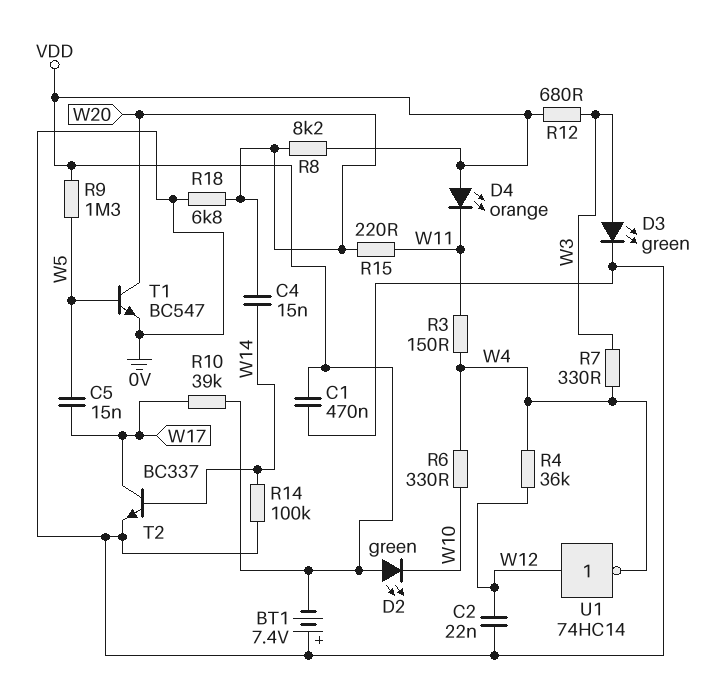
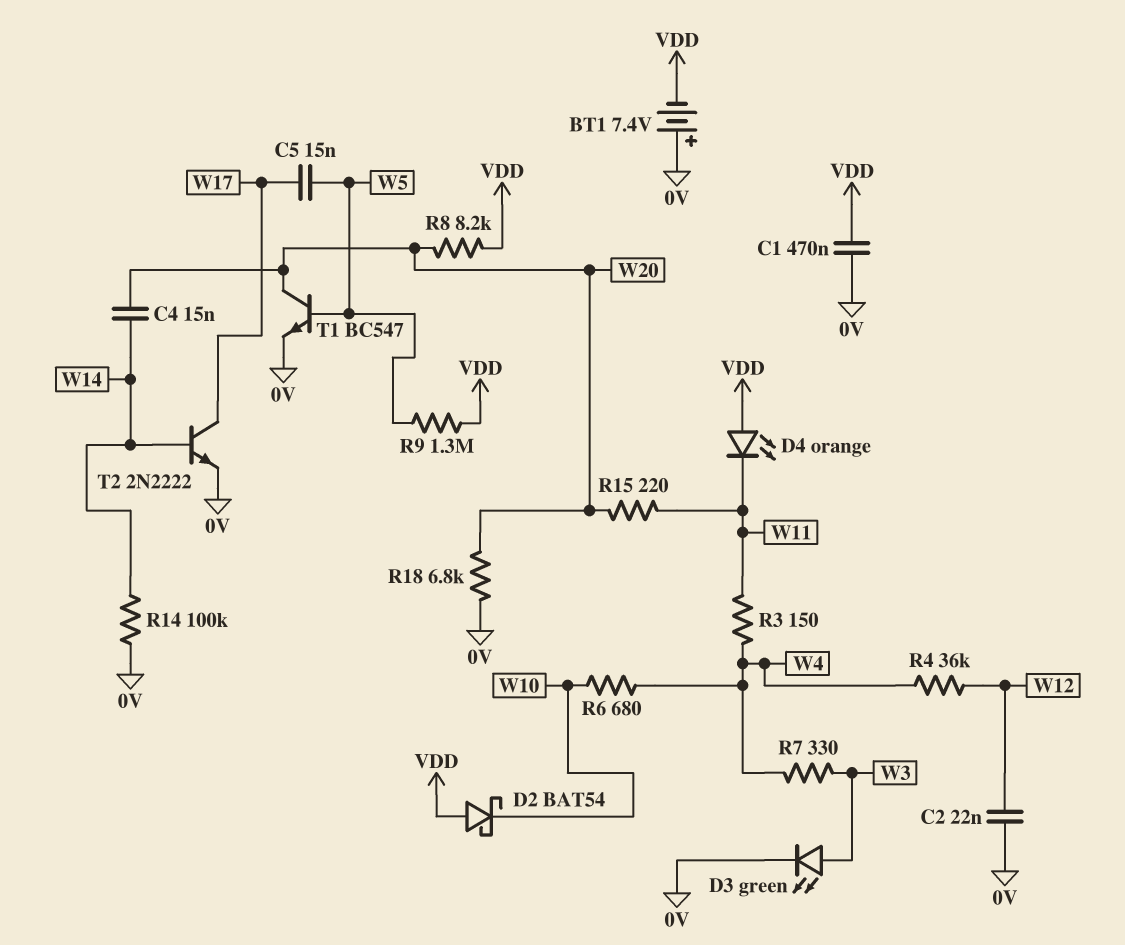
D2: LED green (A VDD, K W10) -> schottky BAT54 (A VDD, K W10)
R6: 330 (W4, W10) -> 680 (W4, W10)
R10: 39k (VDD, W17) -> none
R12: 680 (VDD, W3) -> none
T2: NPN BC337 (B W14, C W17, E 0V) -> NPN 2N2222 (B W14, C W17, E 0V)
U1: NOT 74HC14 (in W12, out W4) -> none

